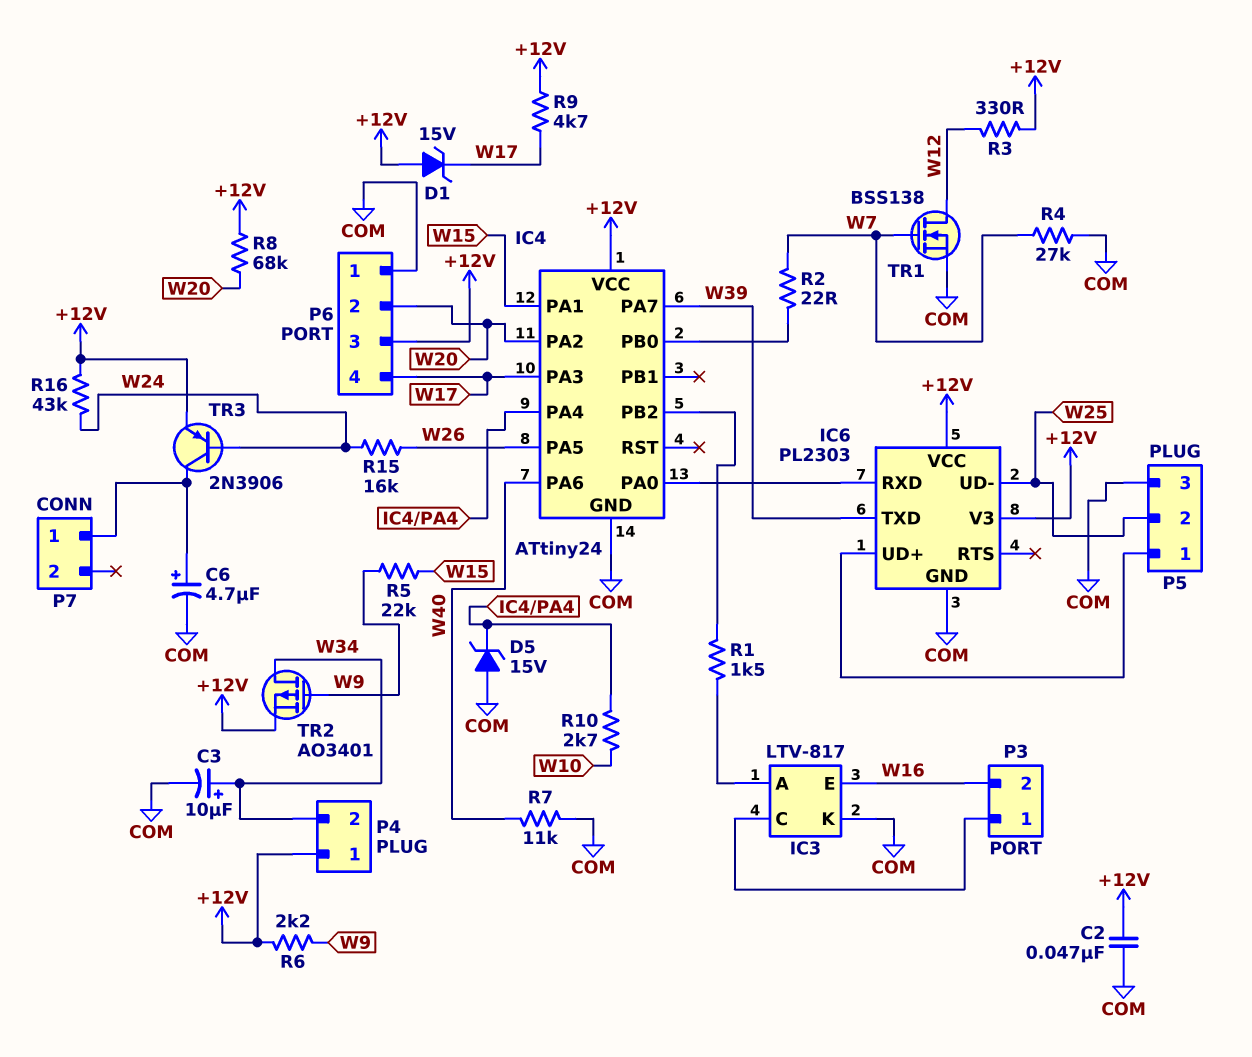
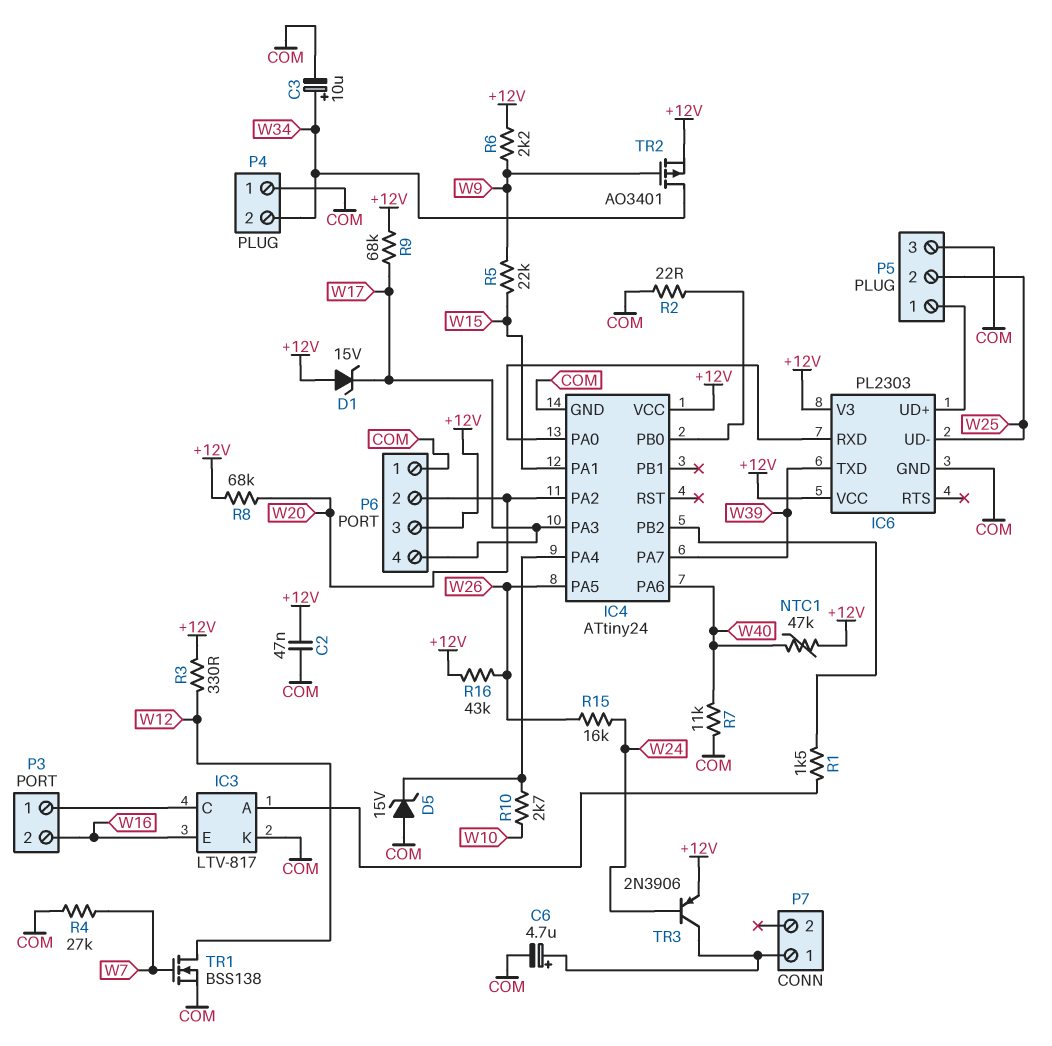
NTC1: none -> 47k (+12V, W40)
P4 pin 1: +12V -> COM
R2: 22 (IC4/PB0, W7) -> 22 (COM, IC4/PB0)
R9: 4.7k (+12V, W17) -> 68k (+12V, W17)
R16: 43k (+12V, W24) -> 43k (+12V, W26)

